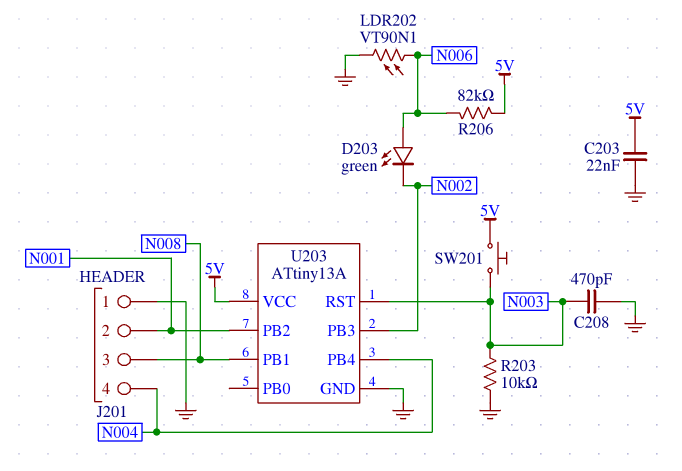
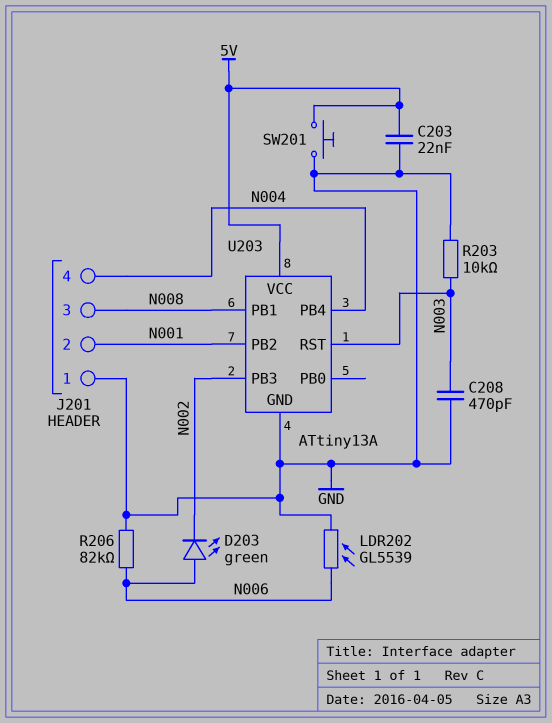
LDR202: VT90N1 (GND, N006) -> GL5539 (GND, N006)
R206: 82k (5V, N006) -> 82k (GND, N006)
SW201: button (5V, N003) -> button (5V, GND)

